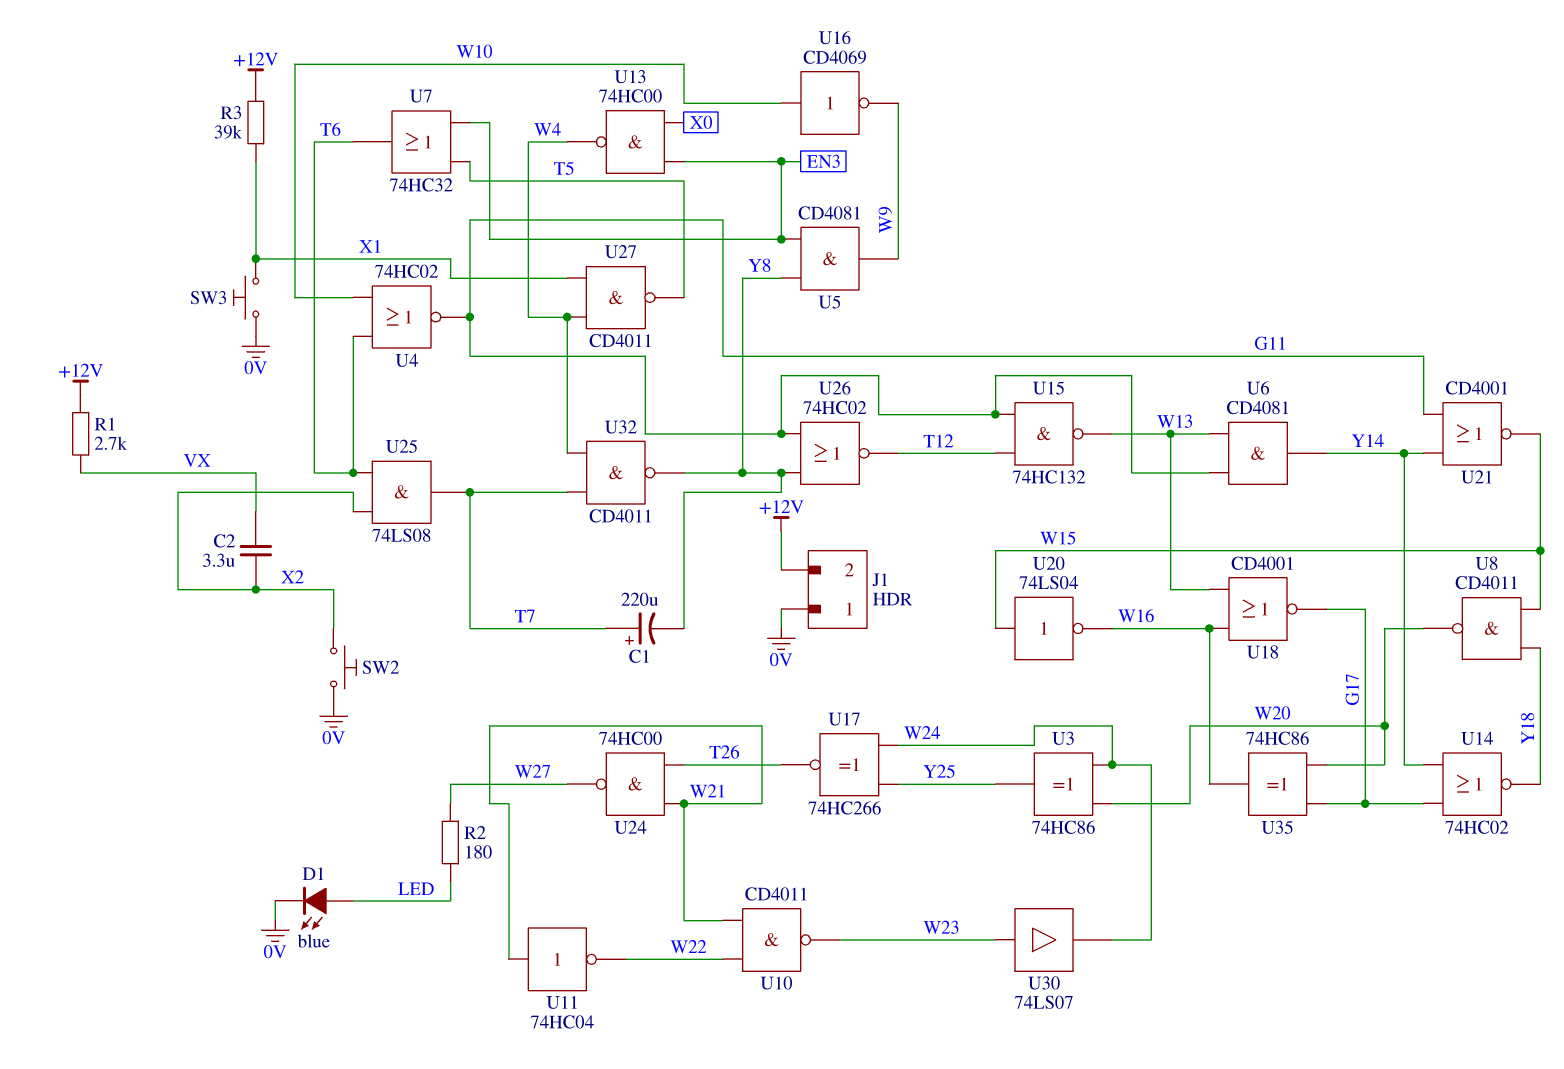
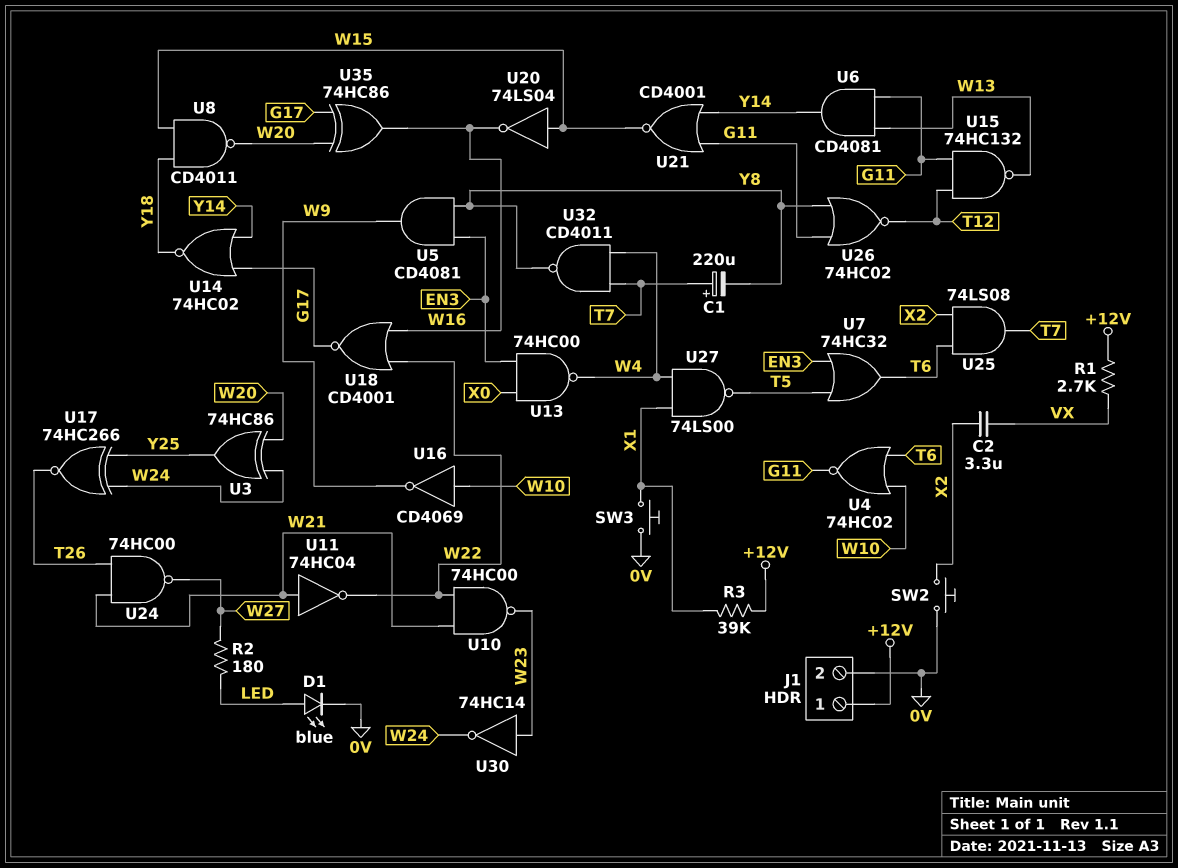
J1 pin 1: 0V -> +12V
J1 pin 2: +12V -> 0V
U10: NAND CD4011 (in W21, in W22, out W23) -> NAND 74HC00 (in W21, in W22, out W23)
U18: NOR CD4001 (in W13, in W16, out G17) -> NOR CD4001 (in W16, in W22, out G17)
U27: NAND CD4011 (in W4, in X1, out T5) -> NAND 74LS00 (in W4, in X1, out T5)
U30: buffer 74LS07 (in W23, out W24) -> NOT 74HC14 (in W23, out W24)

